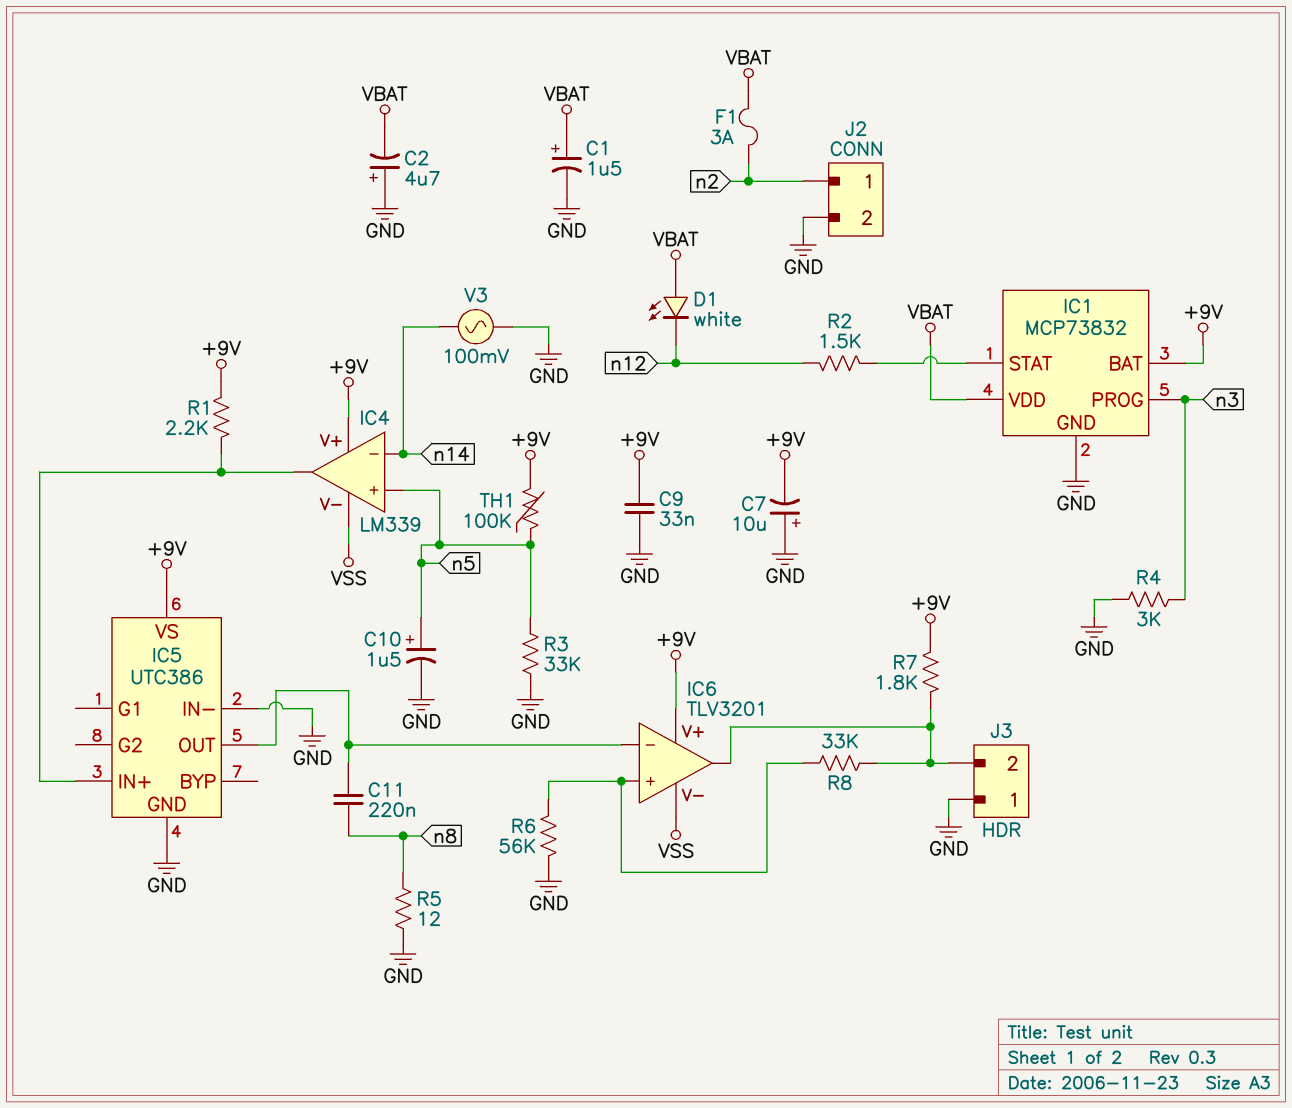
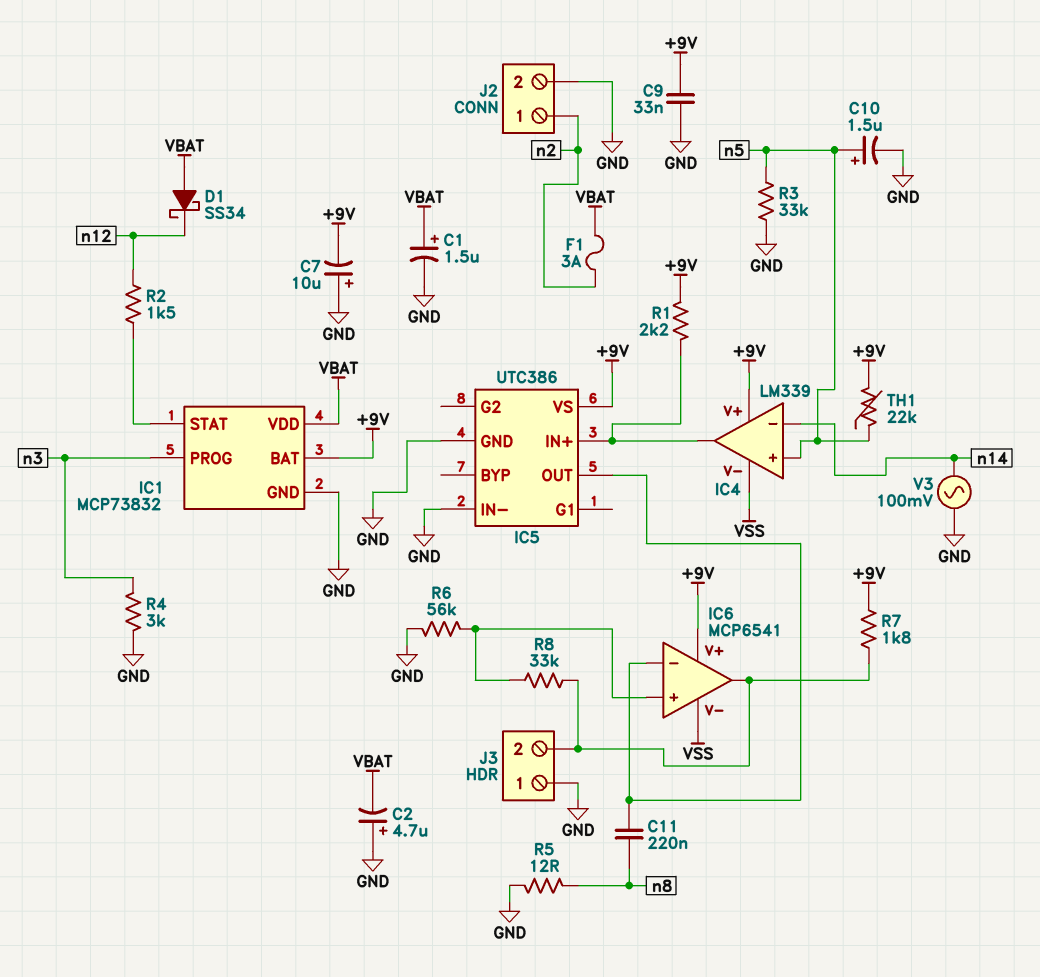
D1: LED white (A VBAT, K n12) -> schottky SS34 (A VBAT, K n12)
IC6: TLV3201 -> MCP6541
TH1: 100k (+9V, n5) -> 22k (+9V, n5)

